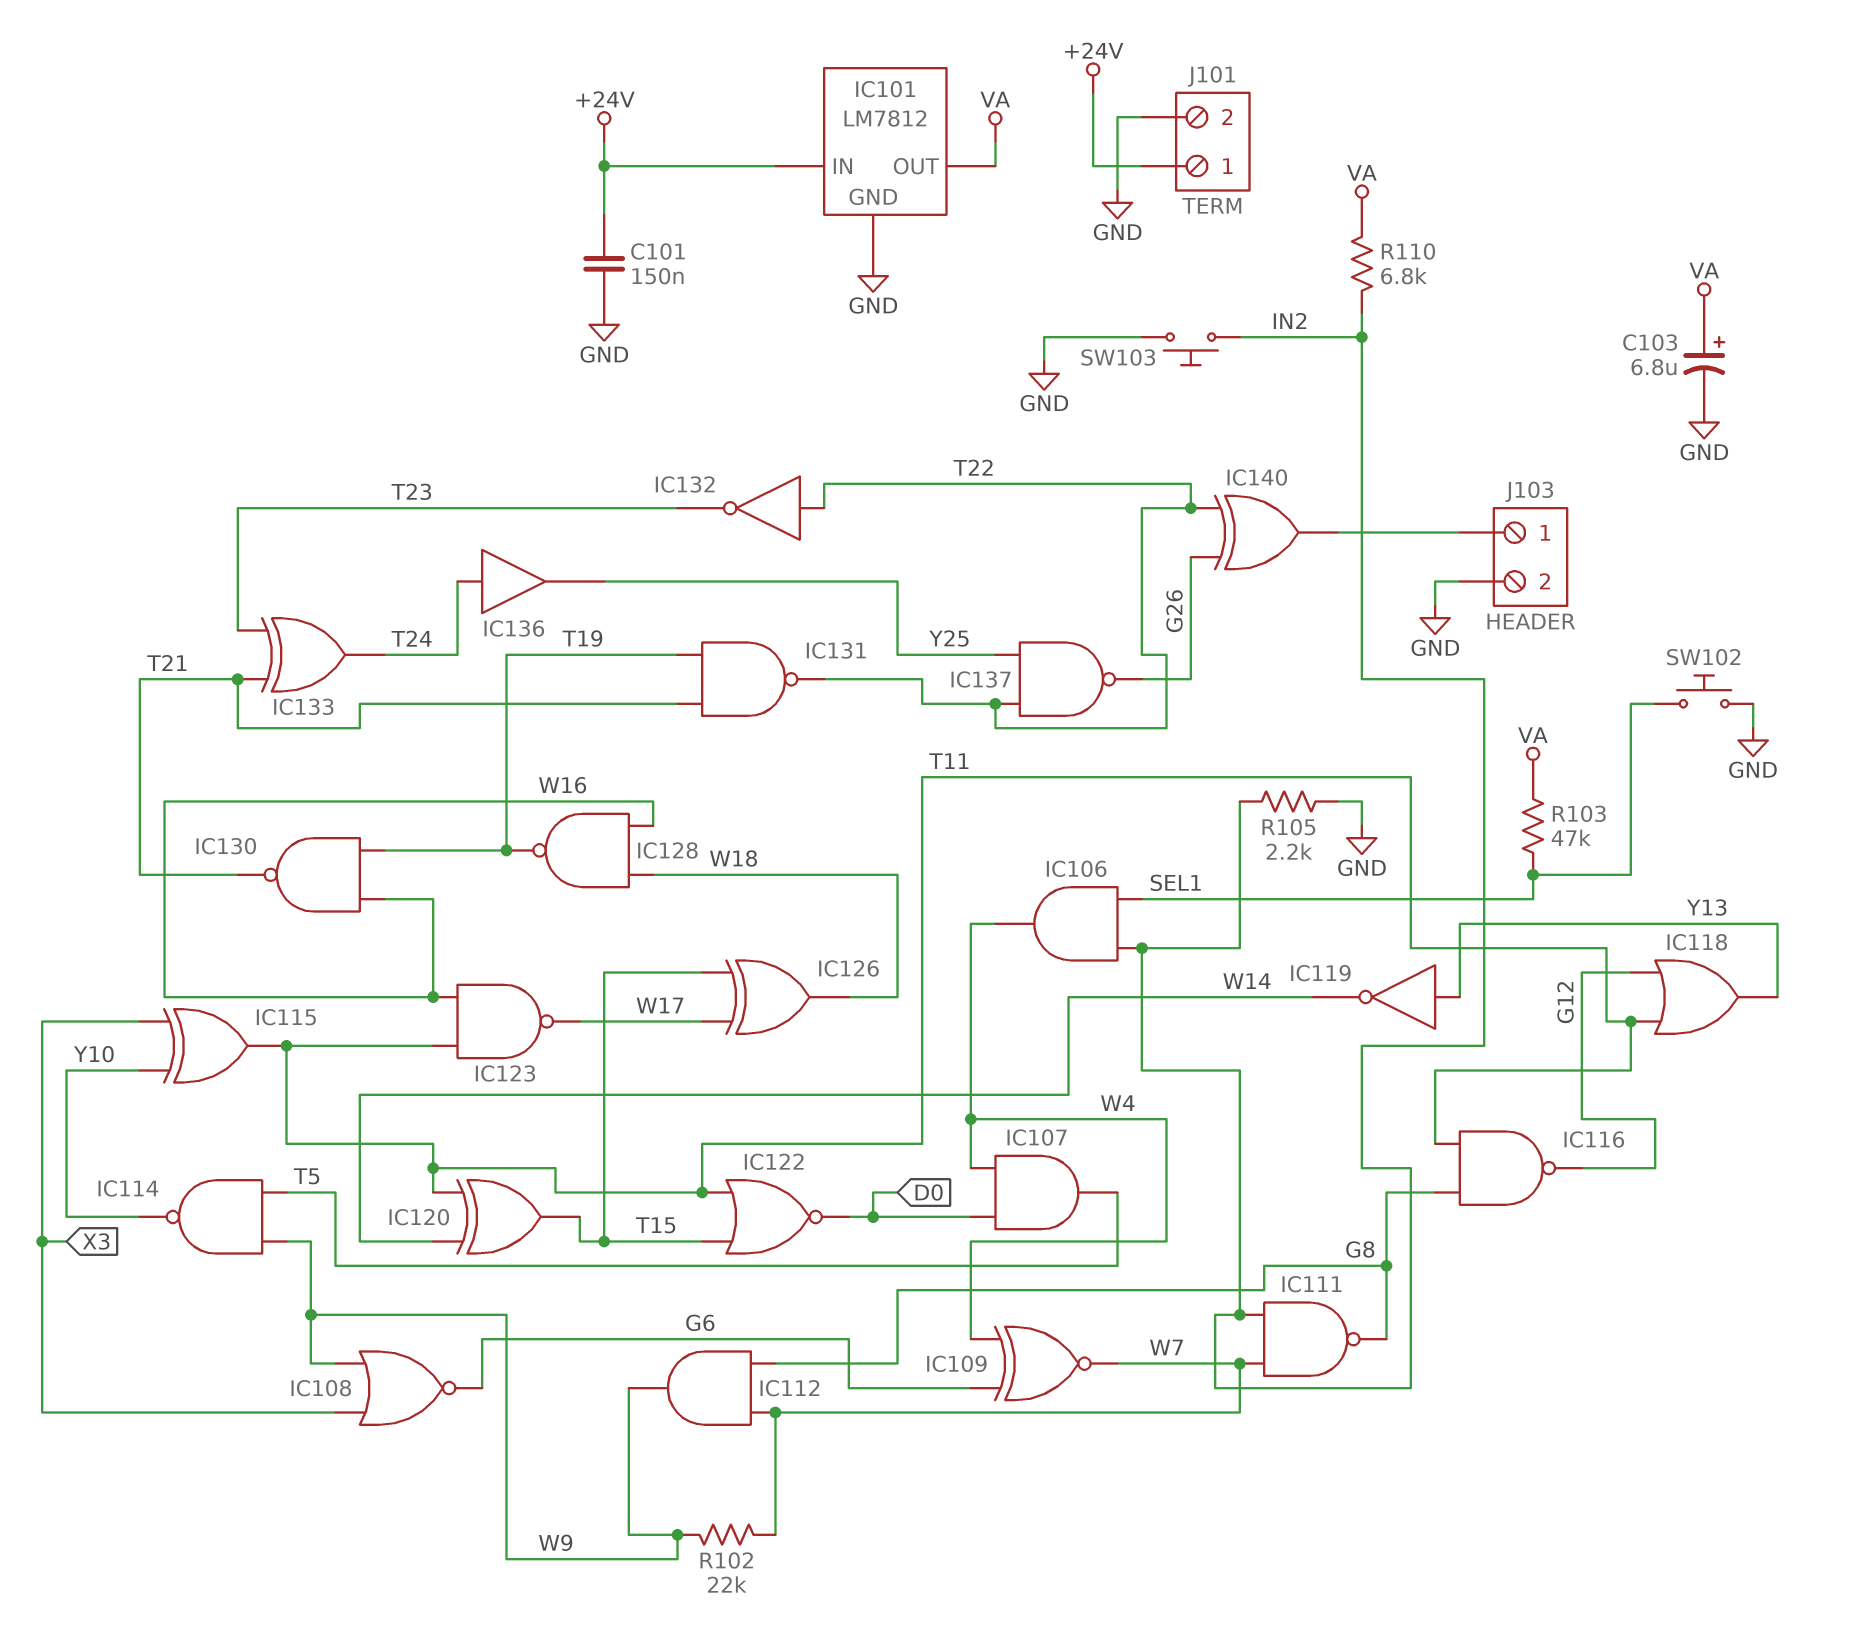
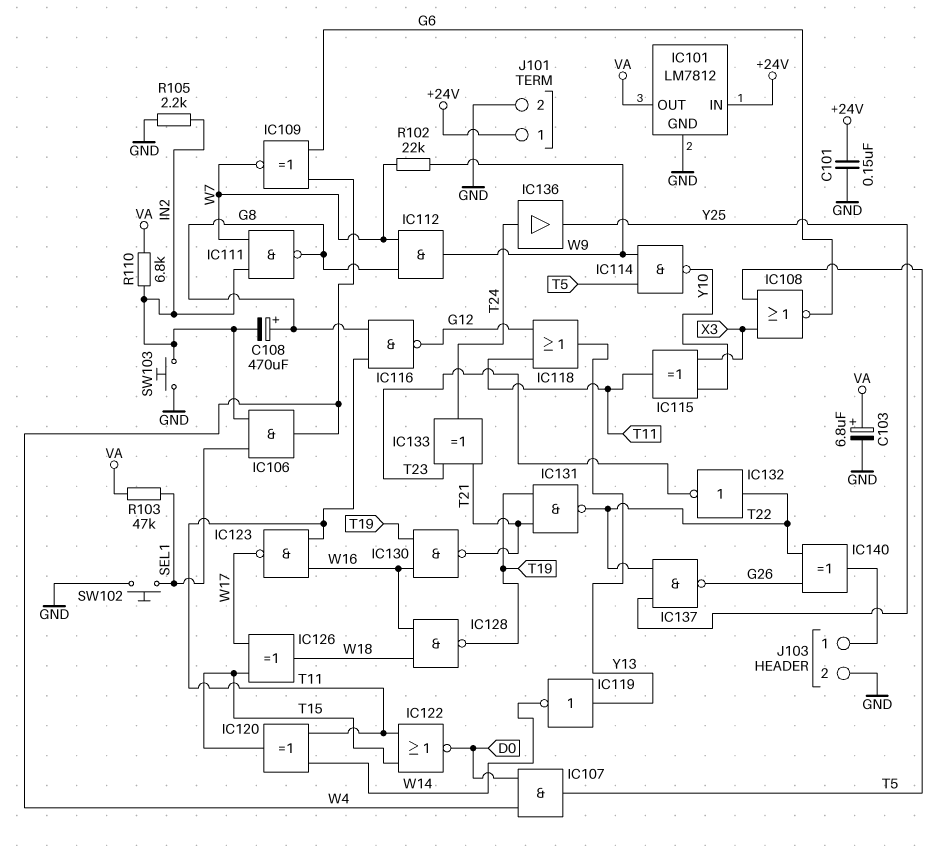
C108: none -> 470uF (plus G8, minus IN2)
IC108: NOR (in W9, in X3, out G6) -> NOR (in T5, in X3, out G6)

